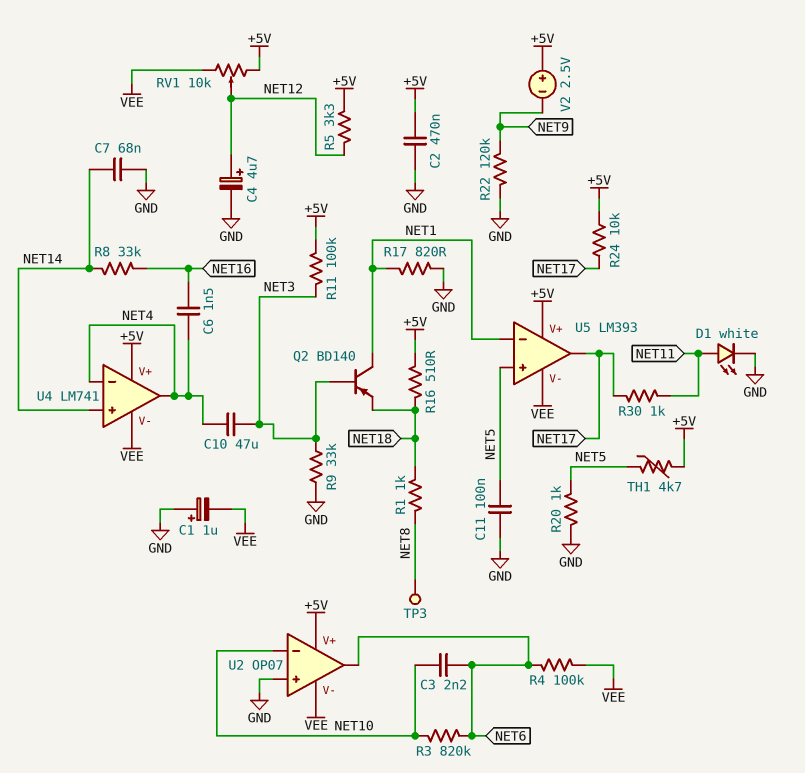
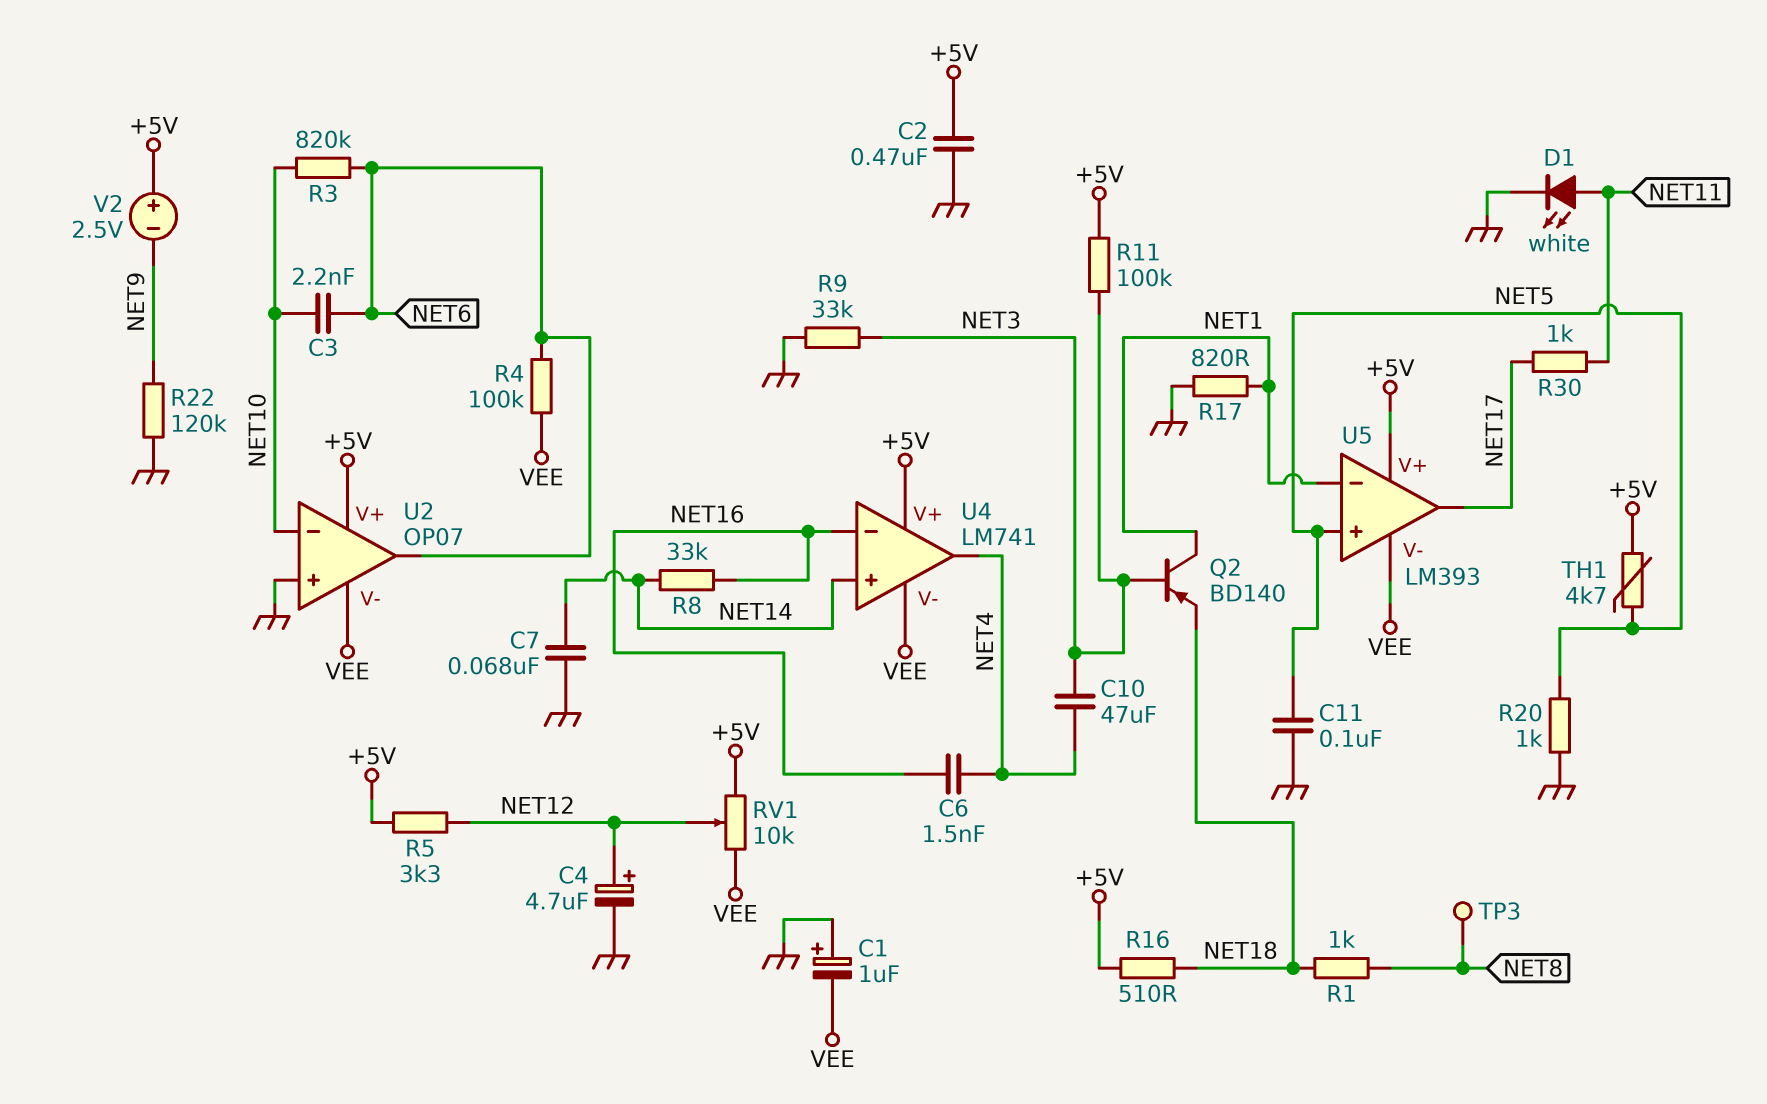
R24: 10k (+5V, NET17) -> none
U4 pin in-: NET4 -> NET16

